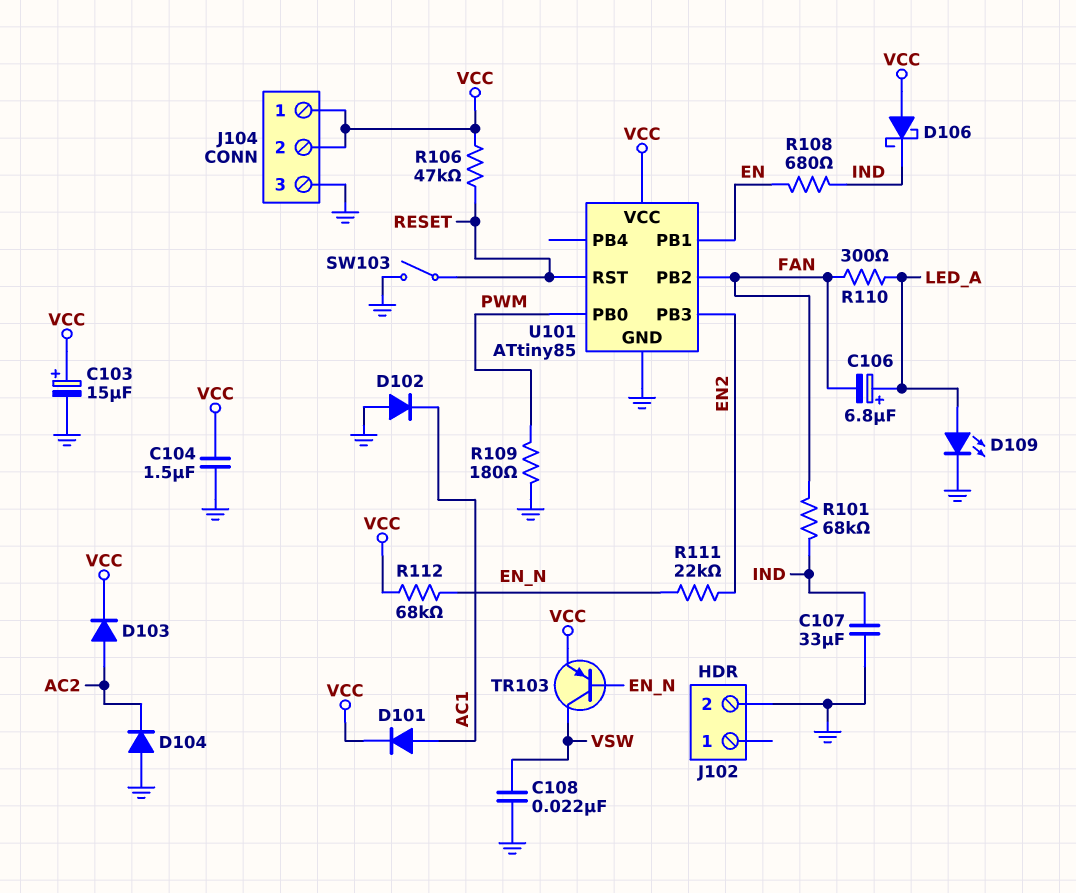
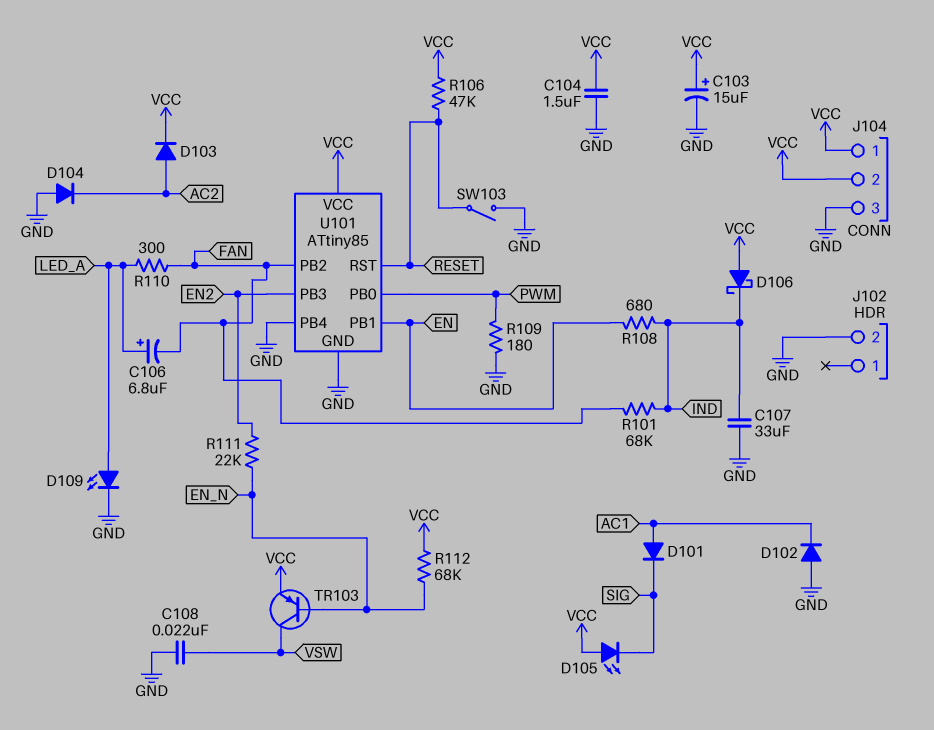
D101: diode (A AC1, K VCC) -> diode (A AC1, K SIG)
D105: none -> LED (A VCC, K SIG)
U101 pin PB4: none -> GND

